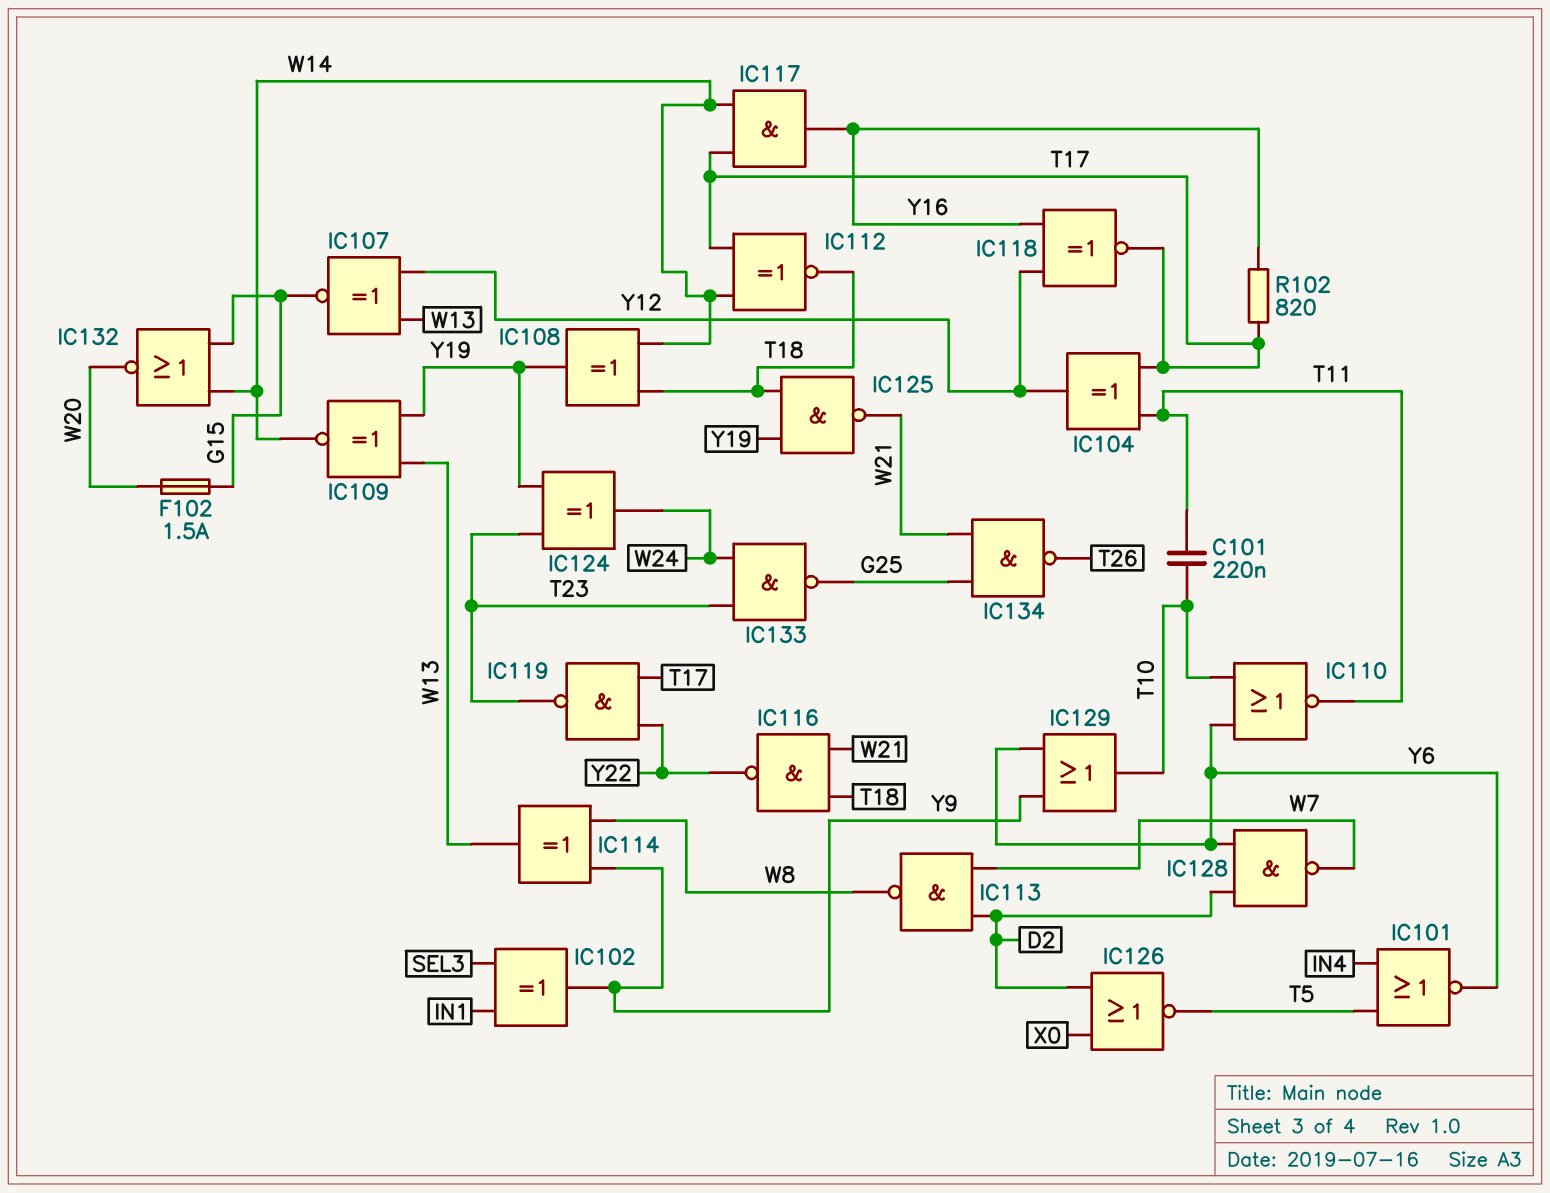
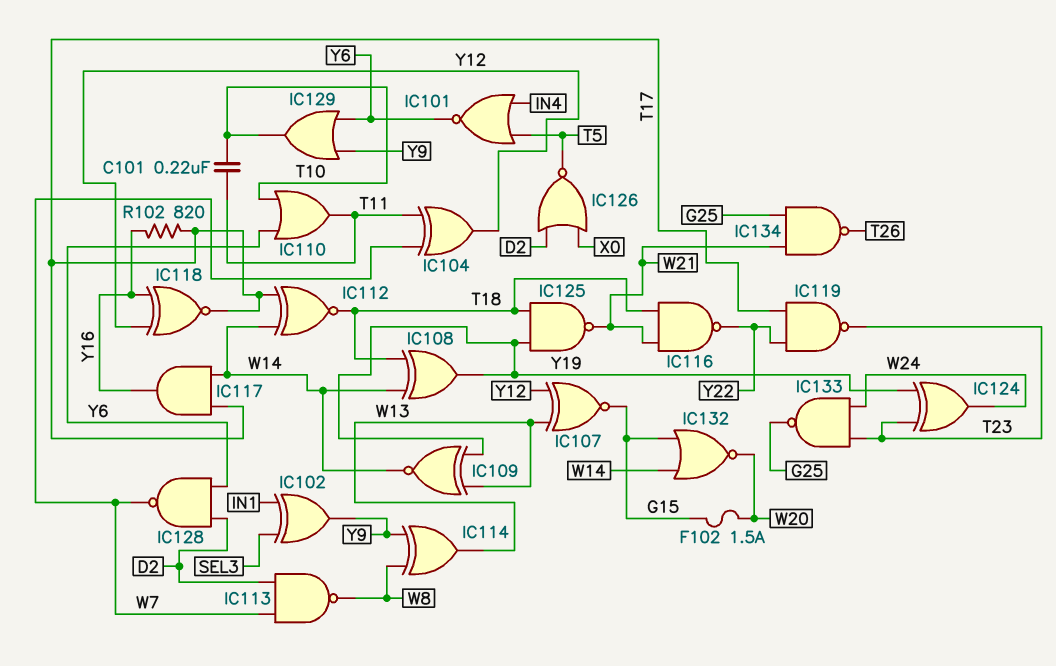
IC104: XOR (in T11, in T17, out Y12) -> XOR (in T11, in W7, out Y12)
IC110: NOR (in T10, in Y6, out T11) -> OR (in T10, in Y6, out T11)

